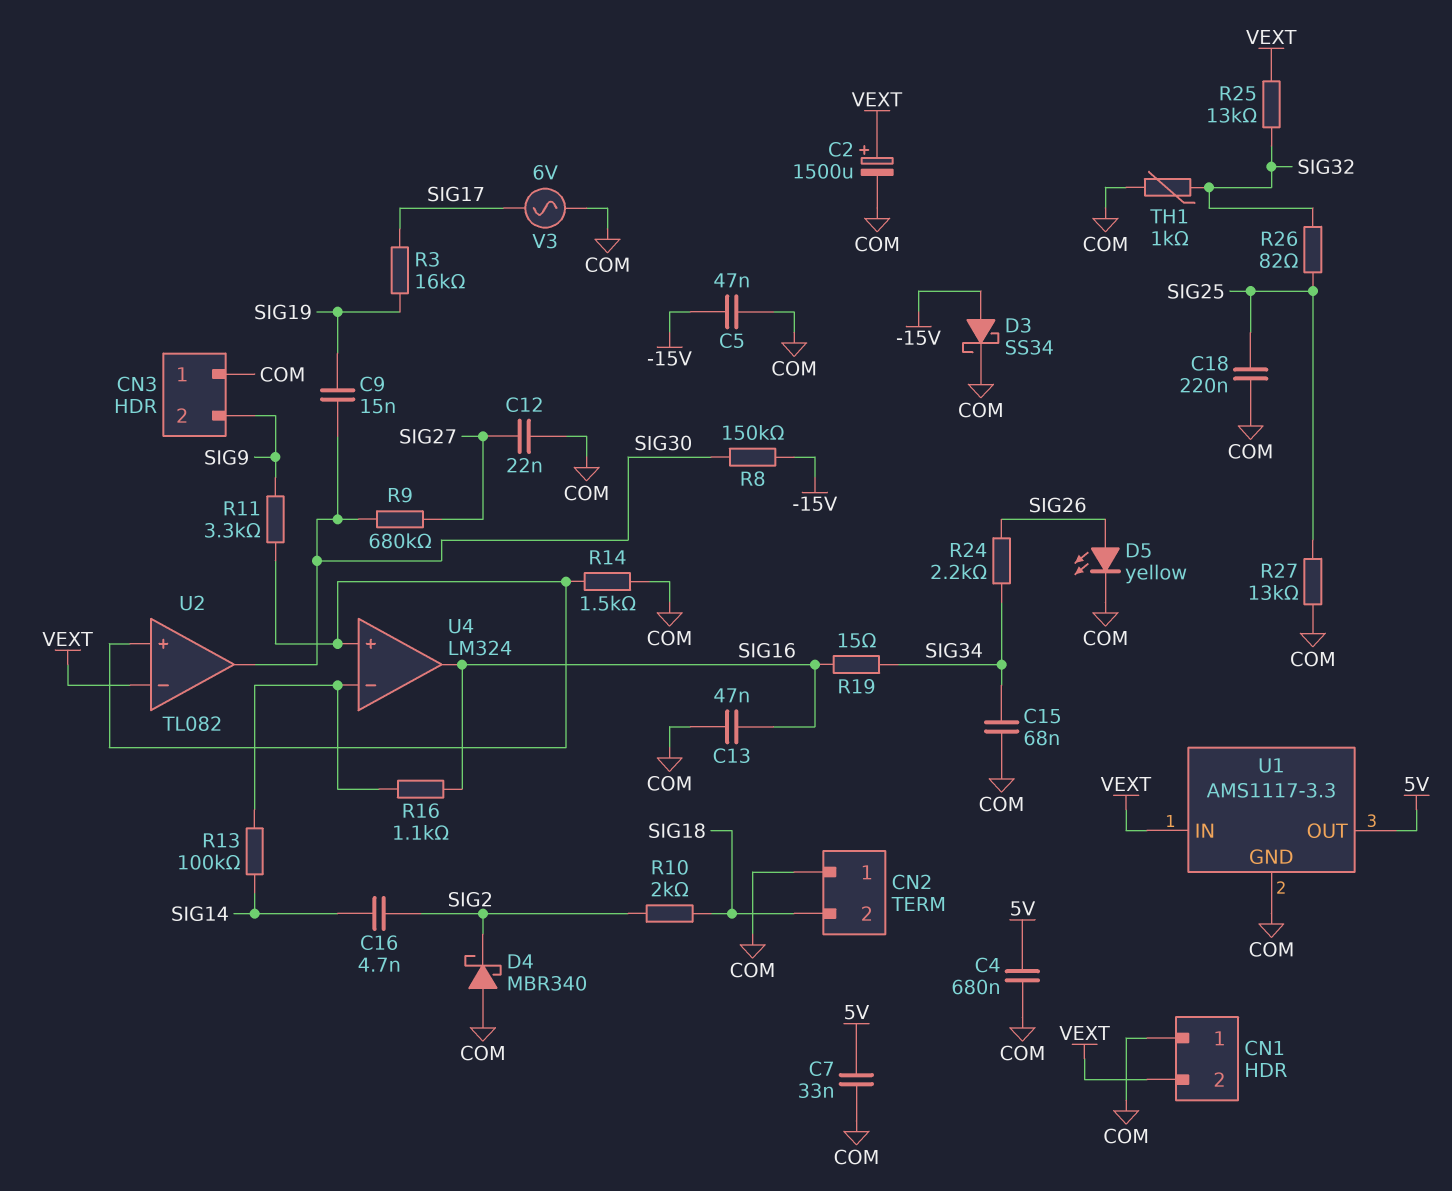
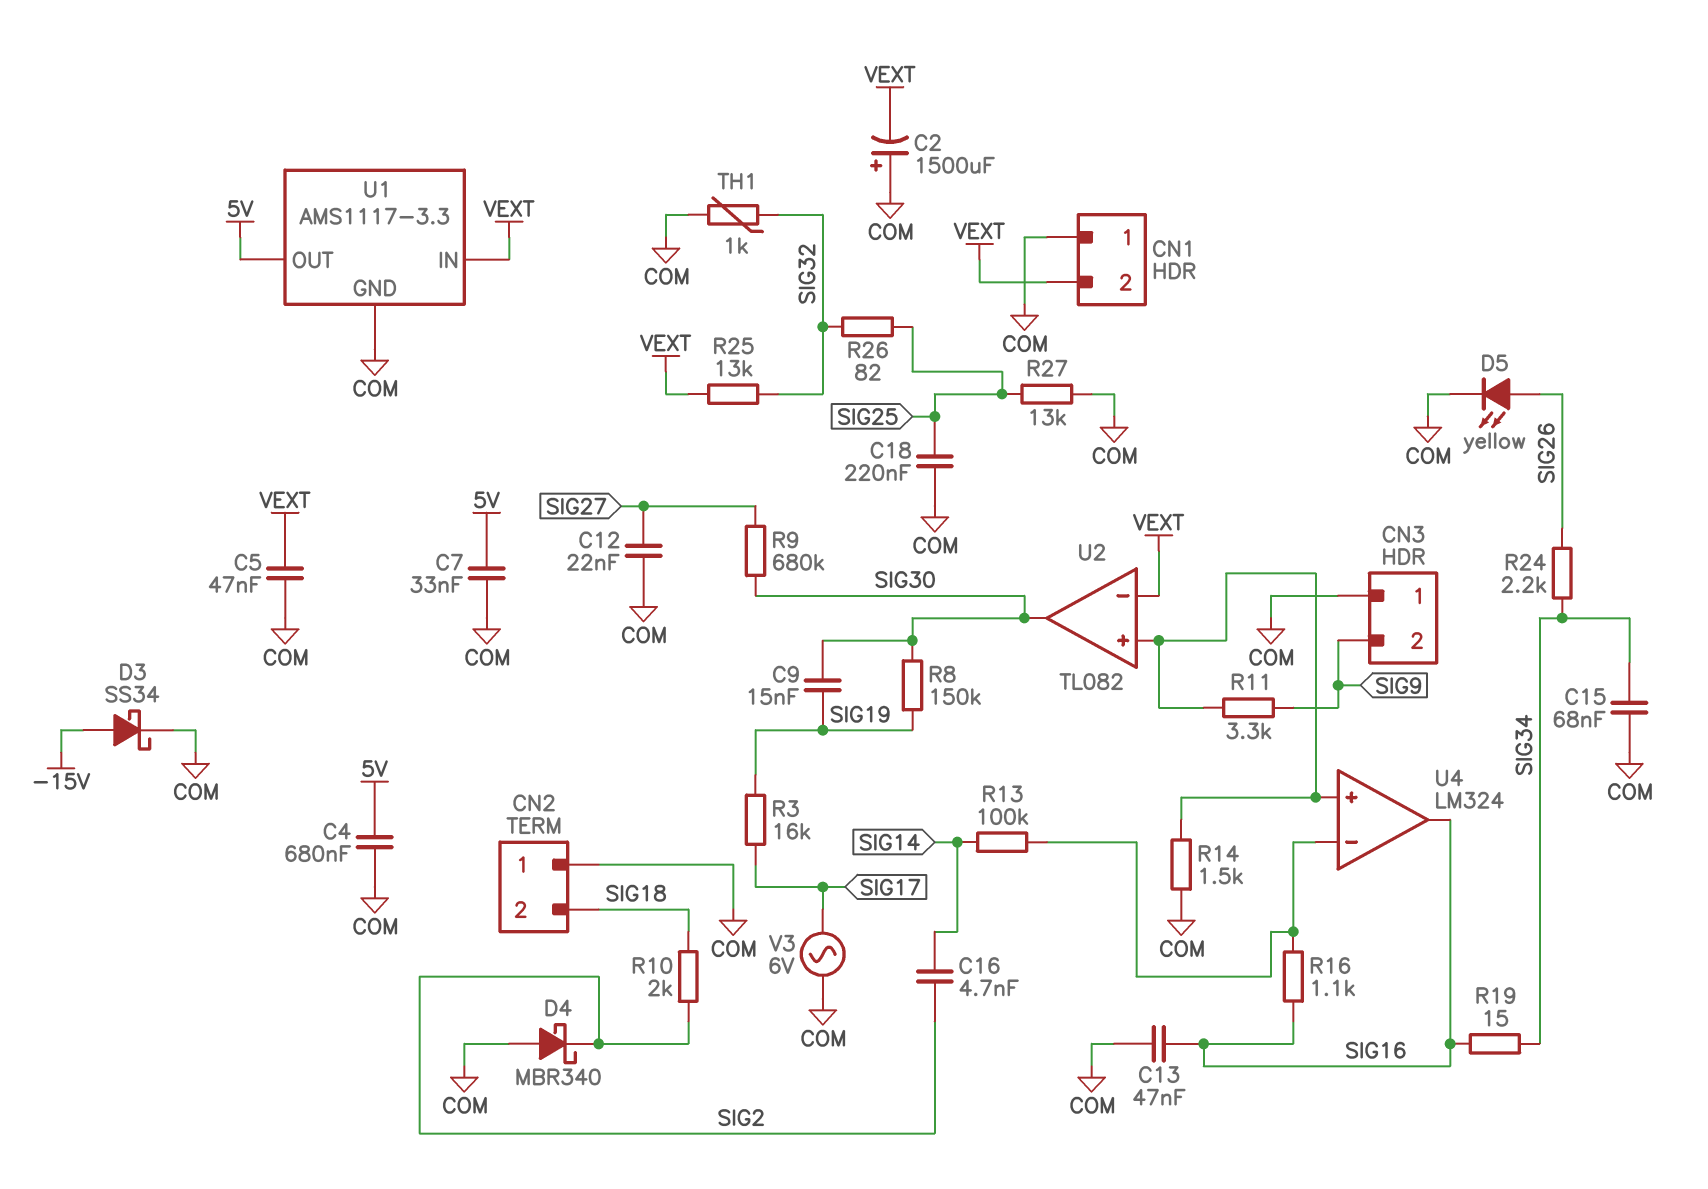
C2: 1500uF (plus VEXT, minus COM) -> 1500uF (plus COM, minus VEXT)
C5: 47nF (-15V, COM) -> 47nF (COM, VEXT)
R8: 150k (-15V, SIG30) -> 150k (SIG19, SIG30)

